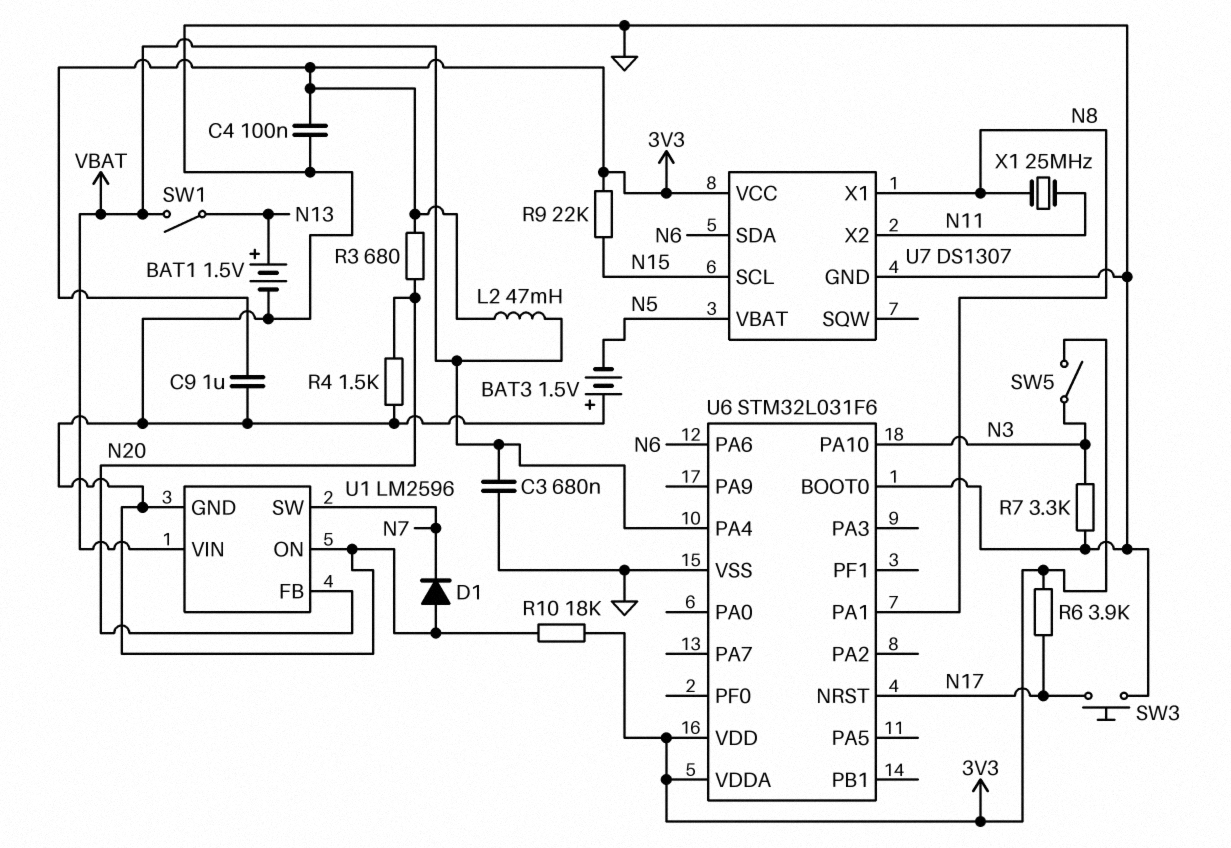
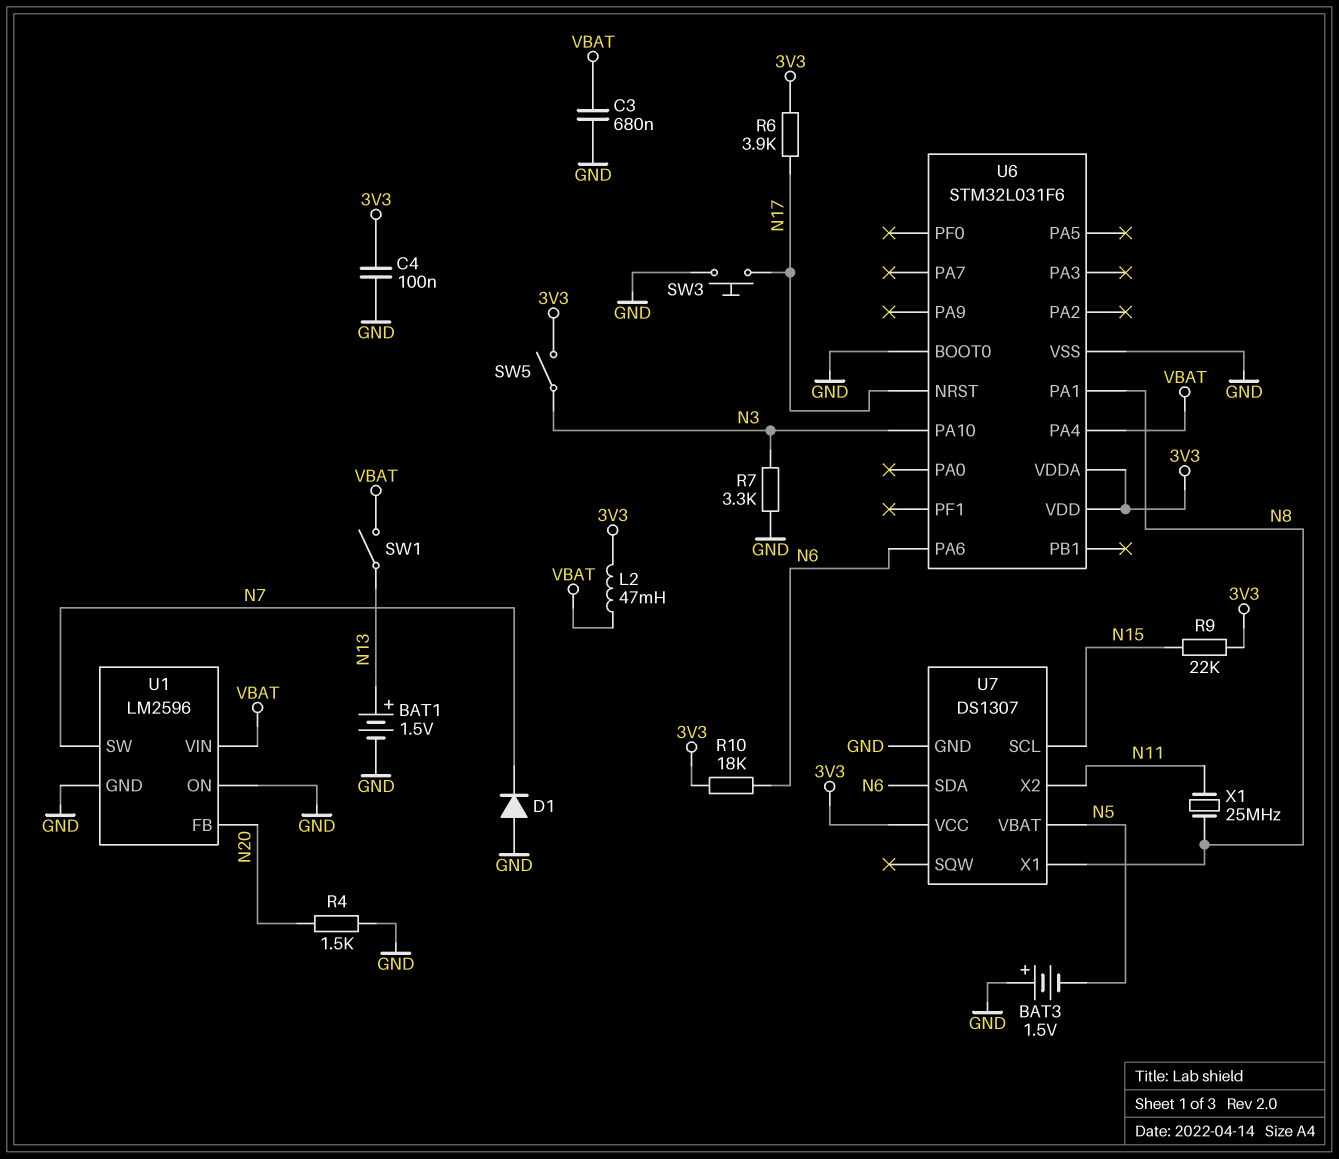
C9: 1uF (3V3, GND) -> none
R3: 680 (3V3, N20) -> none
R10: 18k (3V3, GND) -> 18k (3V3, N6)

